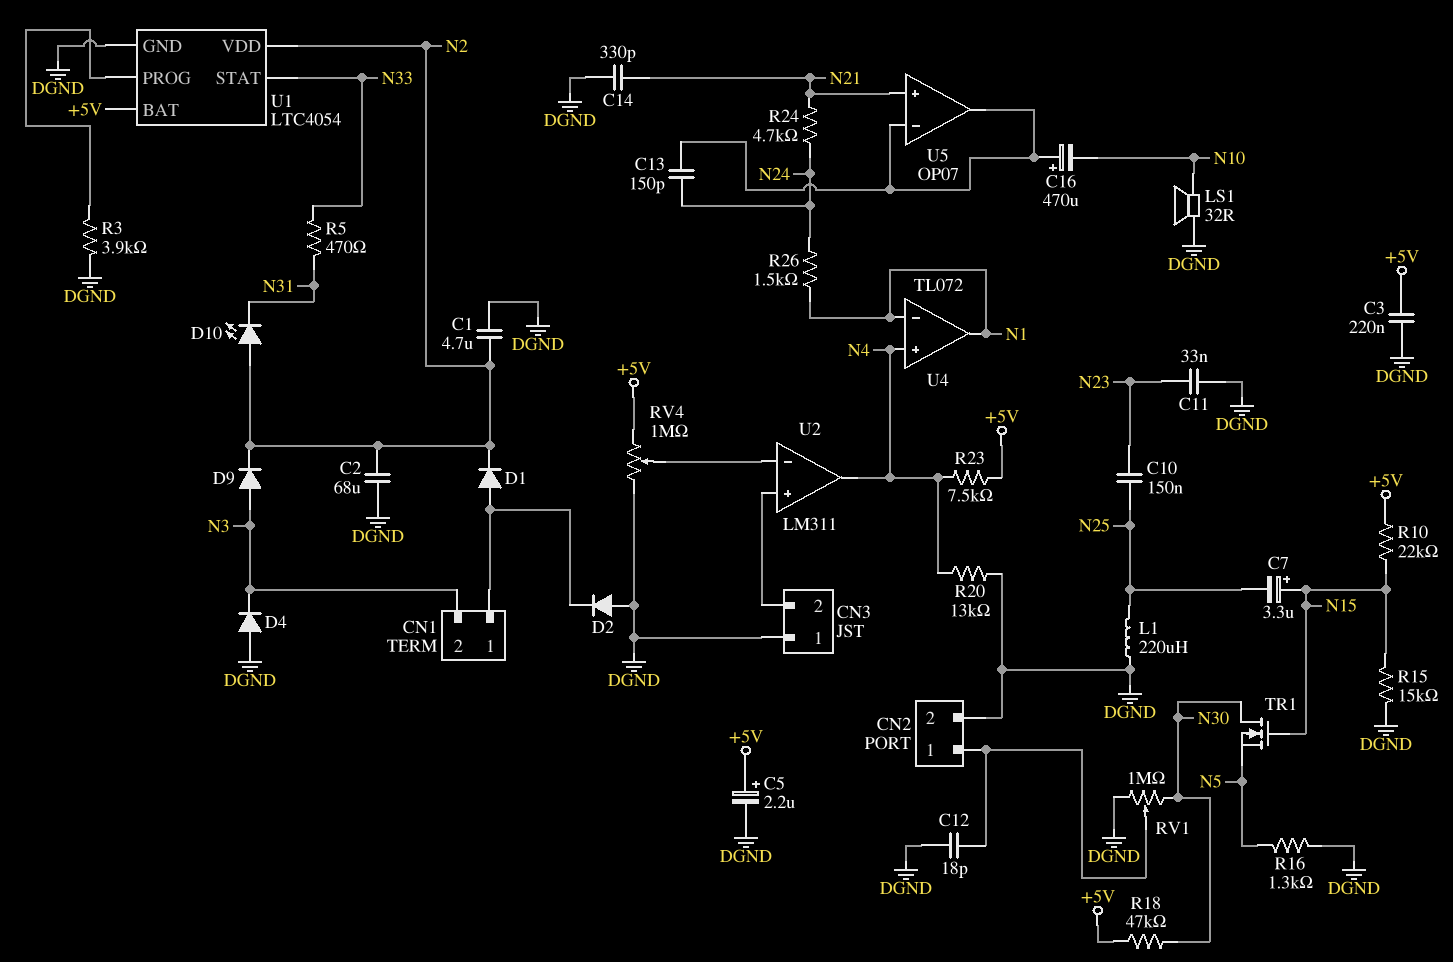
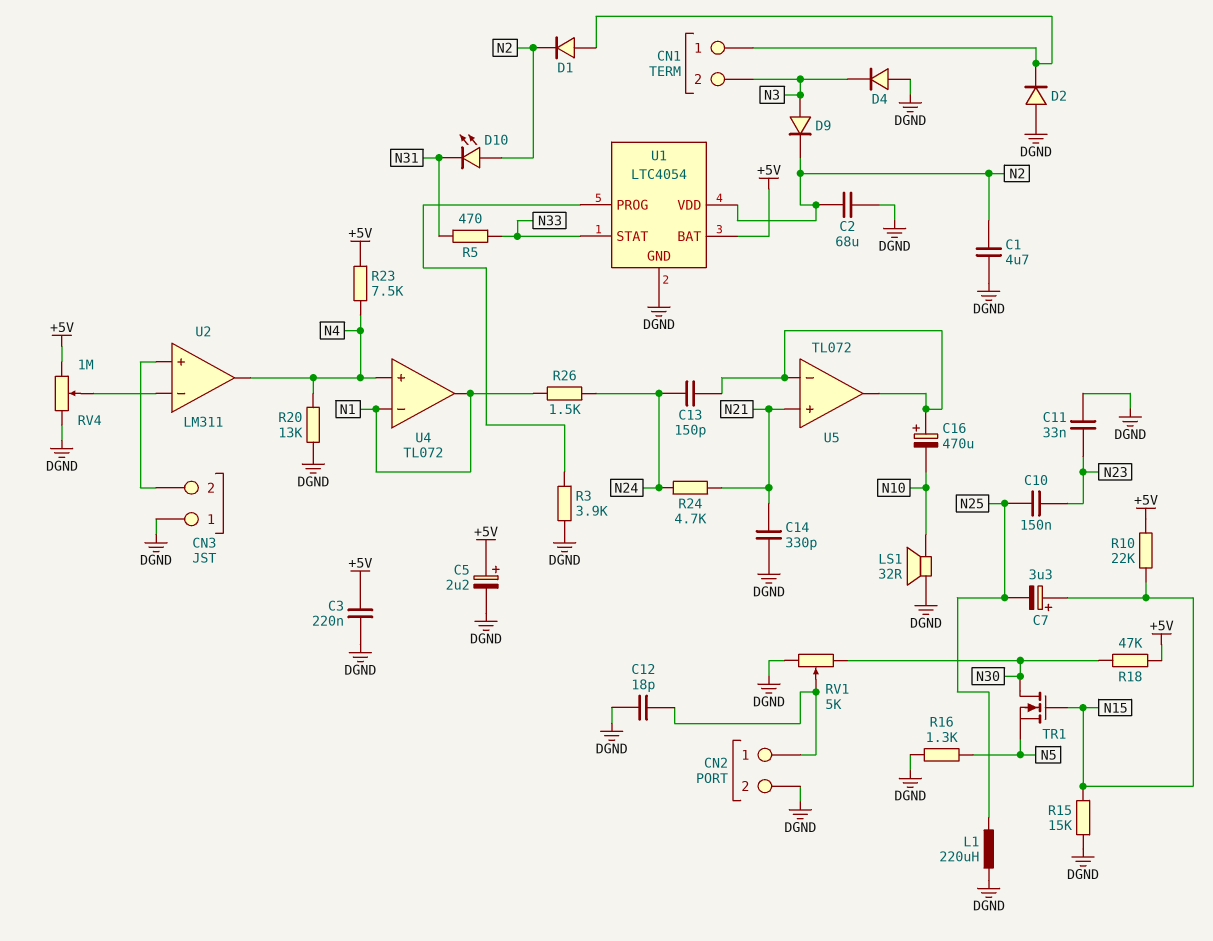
RV1: 1M (DGND, N30, wiper CN2/1) -> 5k (DGND, N30, wiper CN2/1)
U5: OP07 -> TL072

